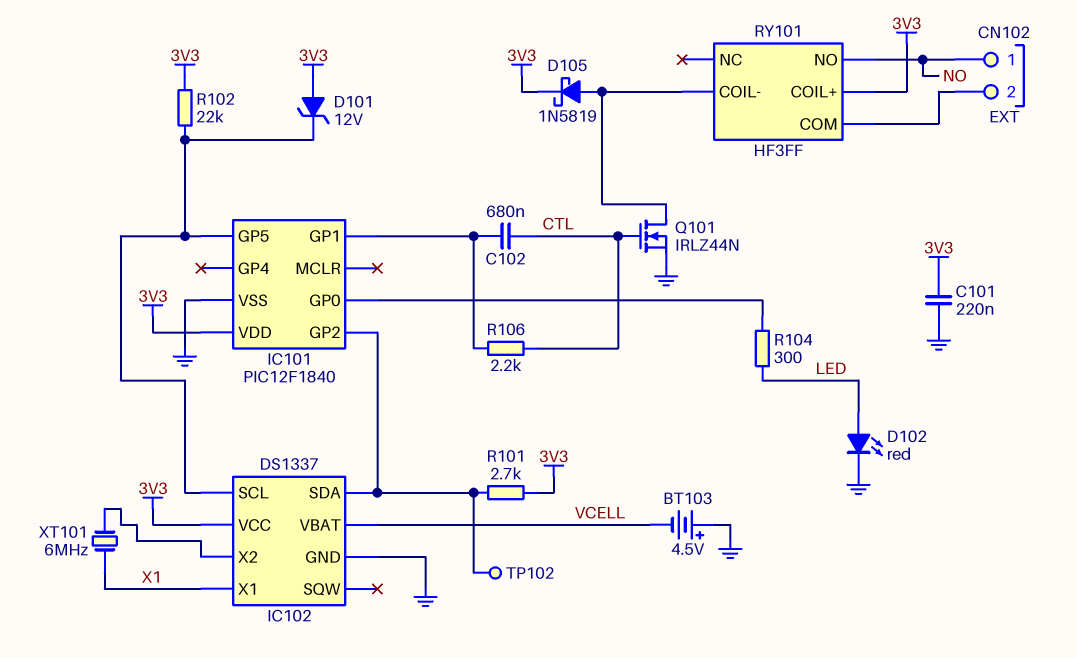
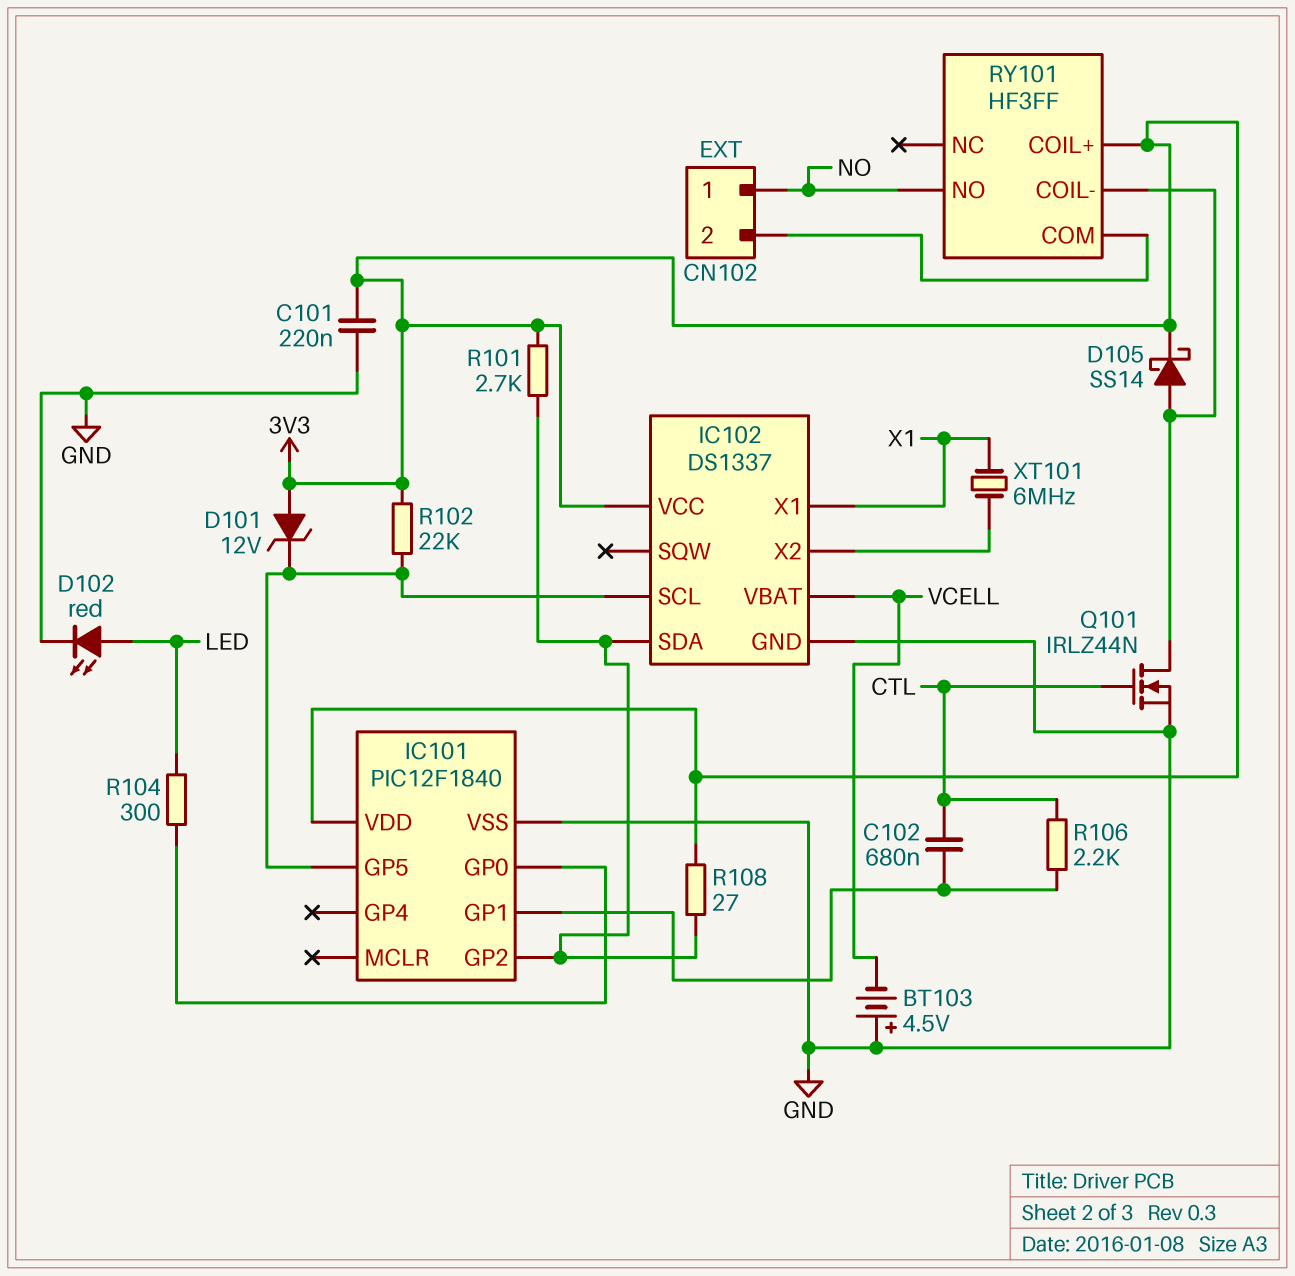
D105: schottky 1N5819 (A RY101/COIL-, K 3V3) -> schottky SS14 (A RY101/COIL-, K 3V3)
R108: none -> 27 (3V3, IC101/GP2)
TP102: test point (IC101/GP2) -> none

